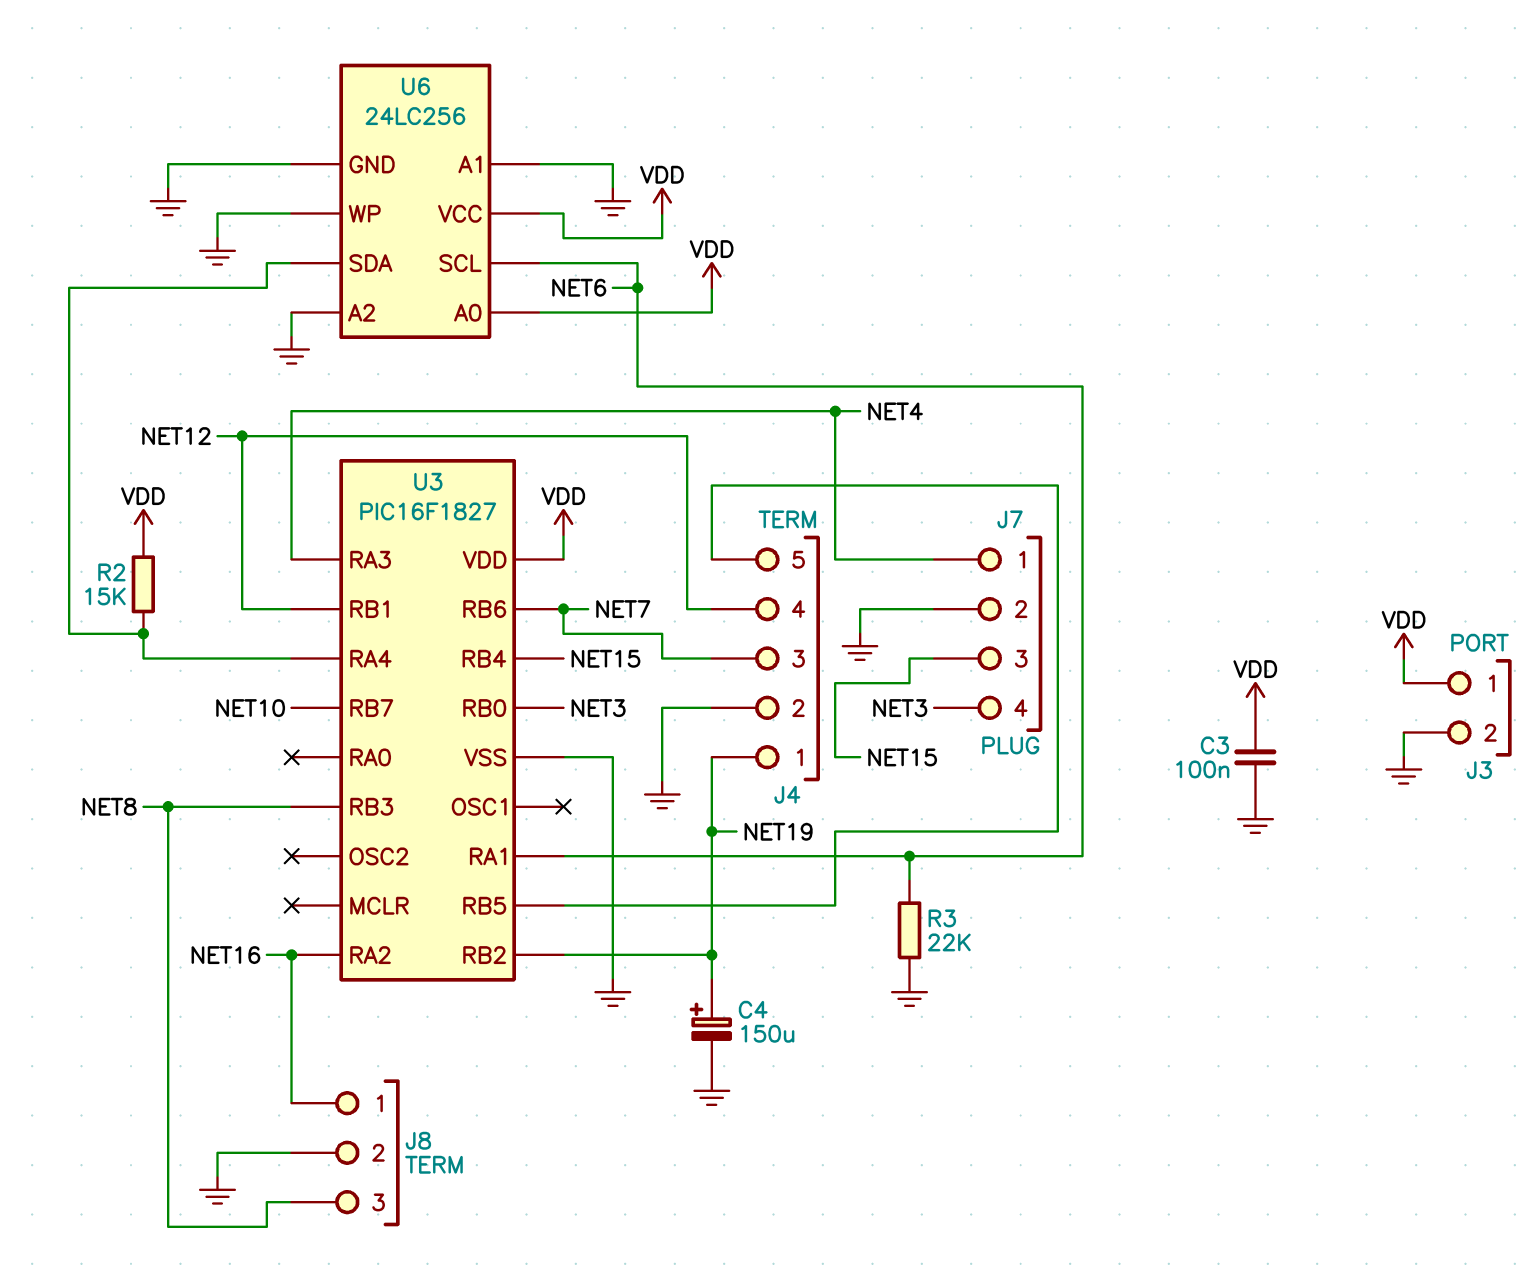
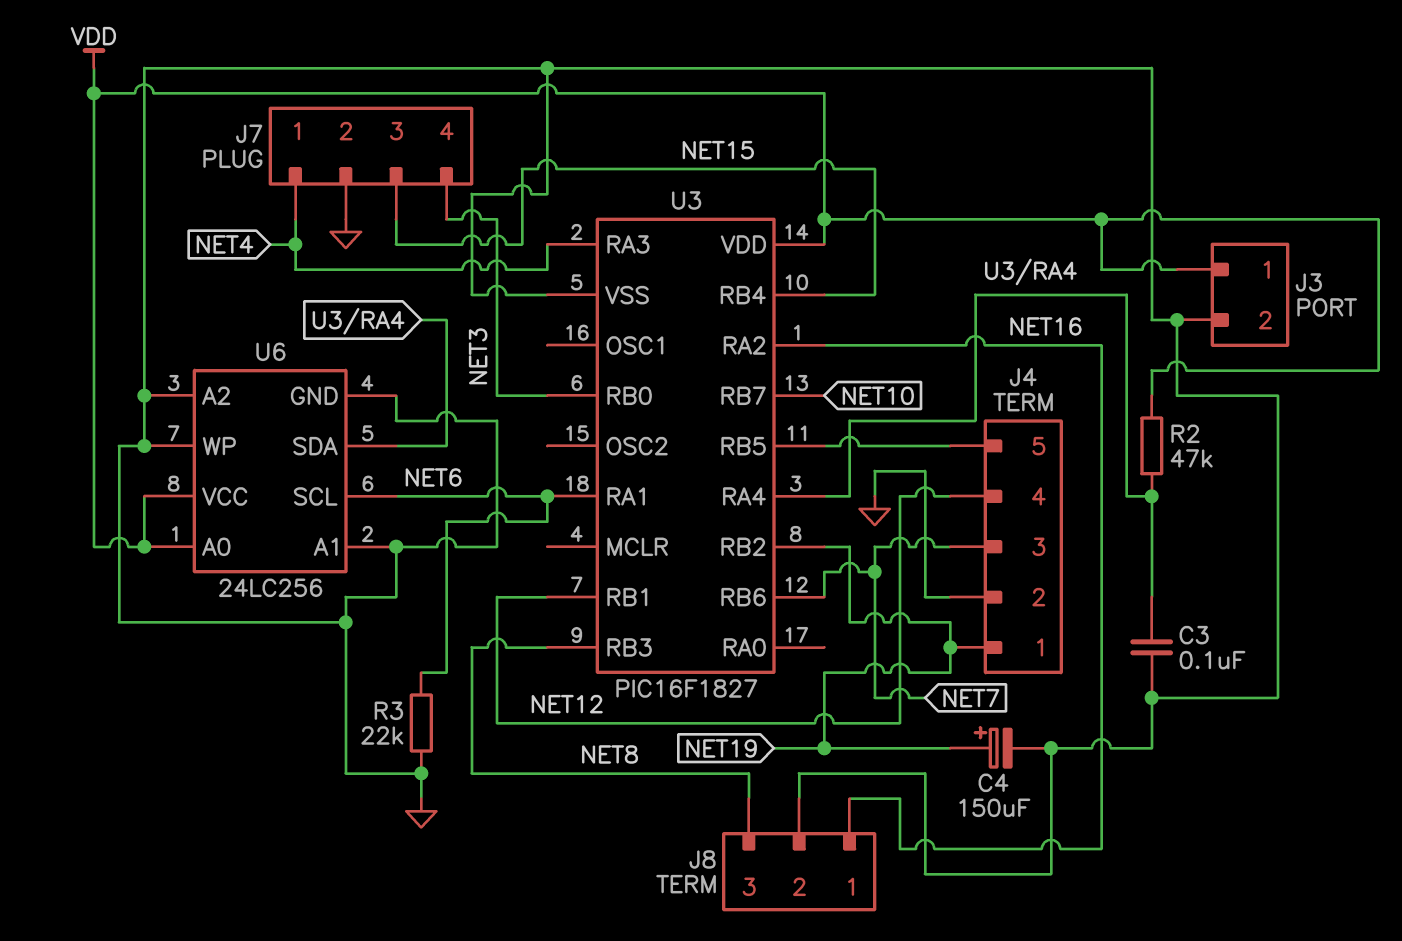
C3: 100nF (GND, VDD) -> 100nF (GND, U3/RA4)
R2: 15k (U3/RA4, VDD) -> 47k (U3/RA4, VDD)

